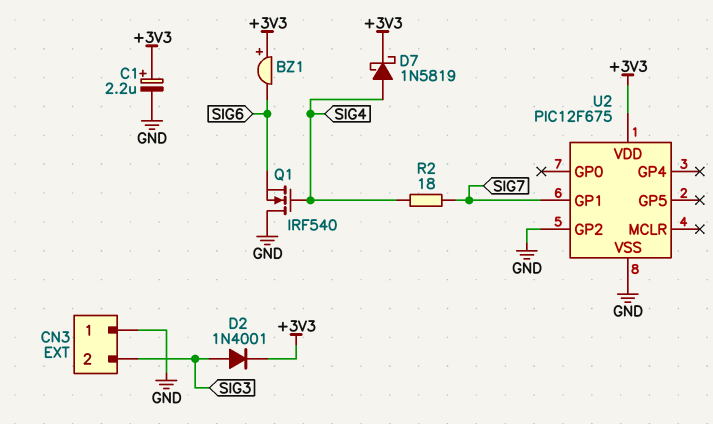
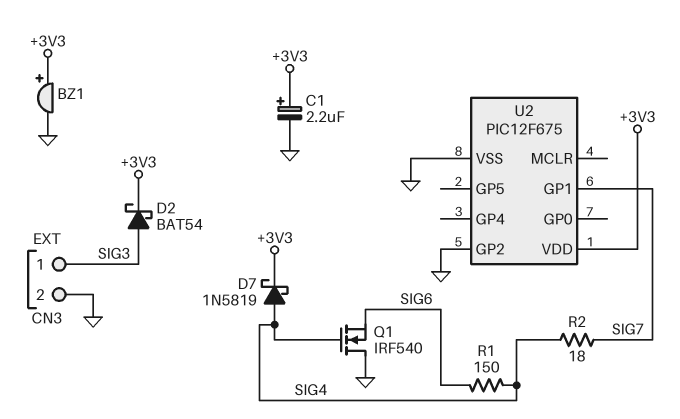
BZ1: buzzer (plus +3V3, minus SIG6) -> buzzer (plus +3V3, minus GND)
CN3 pin 1: GND -> SIG3
CN3 pin 2: SIG3 -> GND
D2: diode 1N4001 (A SIG3, K +3V3) -> schottky BAT54 (A SIG3, K +3V3)
R1: none -> 150 (SIG4, SIG6)

